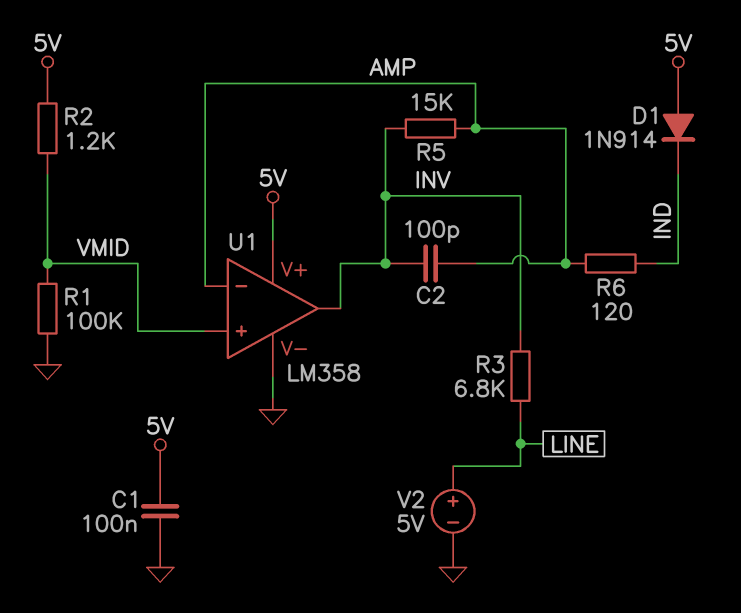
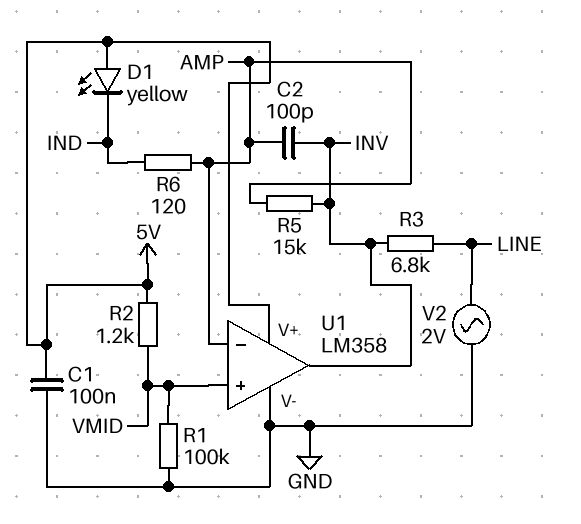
D1: diode 1N914 (A 5V, K IND) -> LED yellow (A 5V, K IND)
V2: 5V (plus LINE, minus GND) -> AC 2V (GND, LINE)

